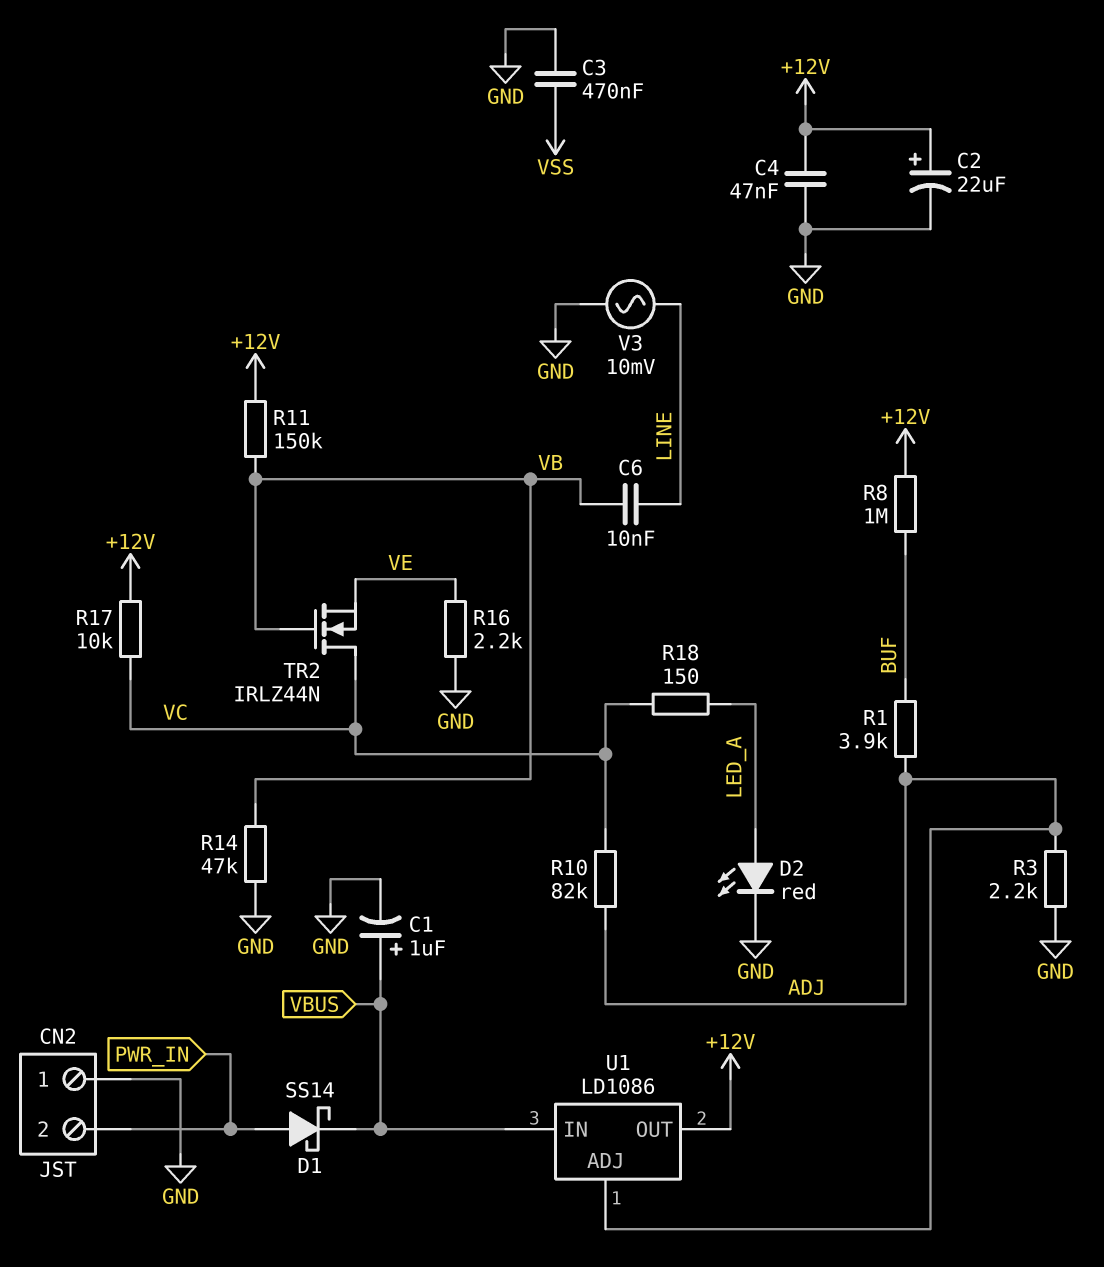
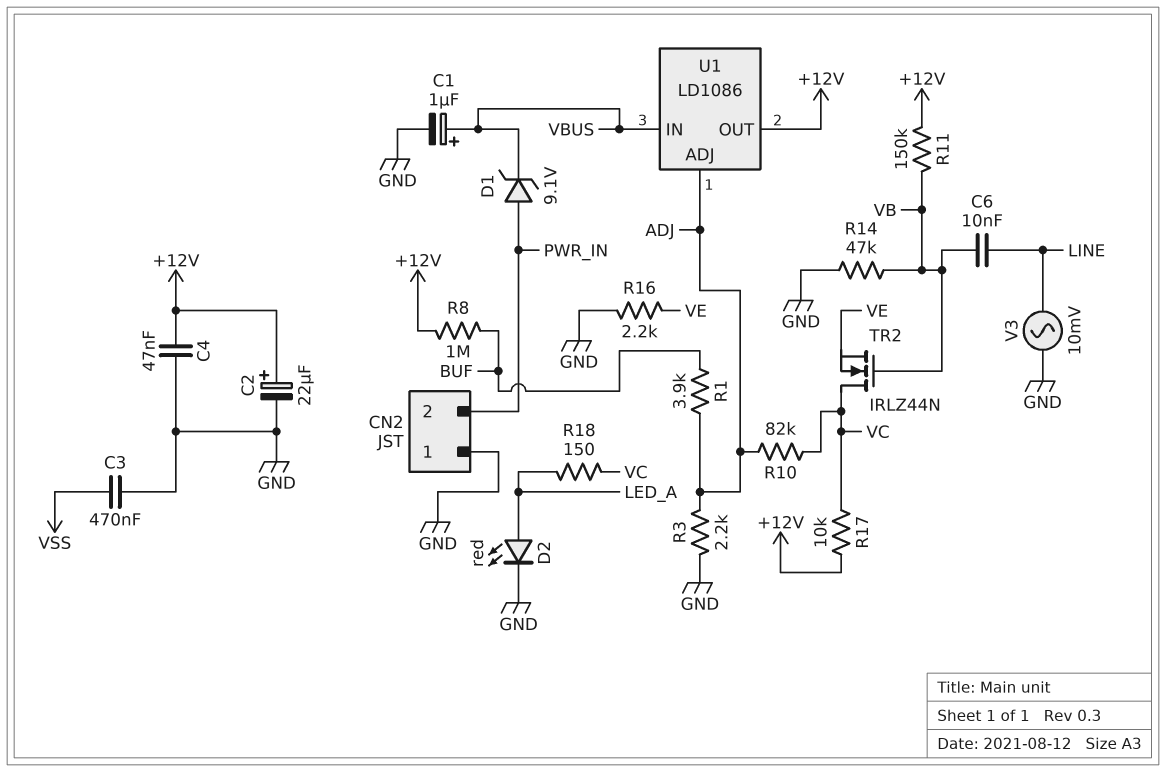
D1: schottky SS14 (A PWR_IN, K VBUS) -> zener 9.1V (A PWR_IN, K VBUS)

